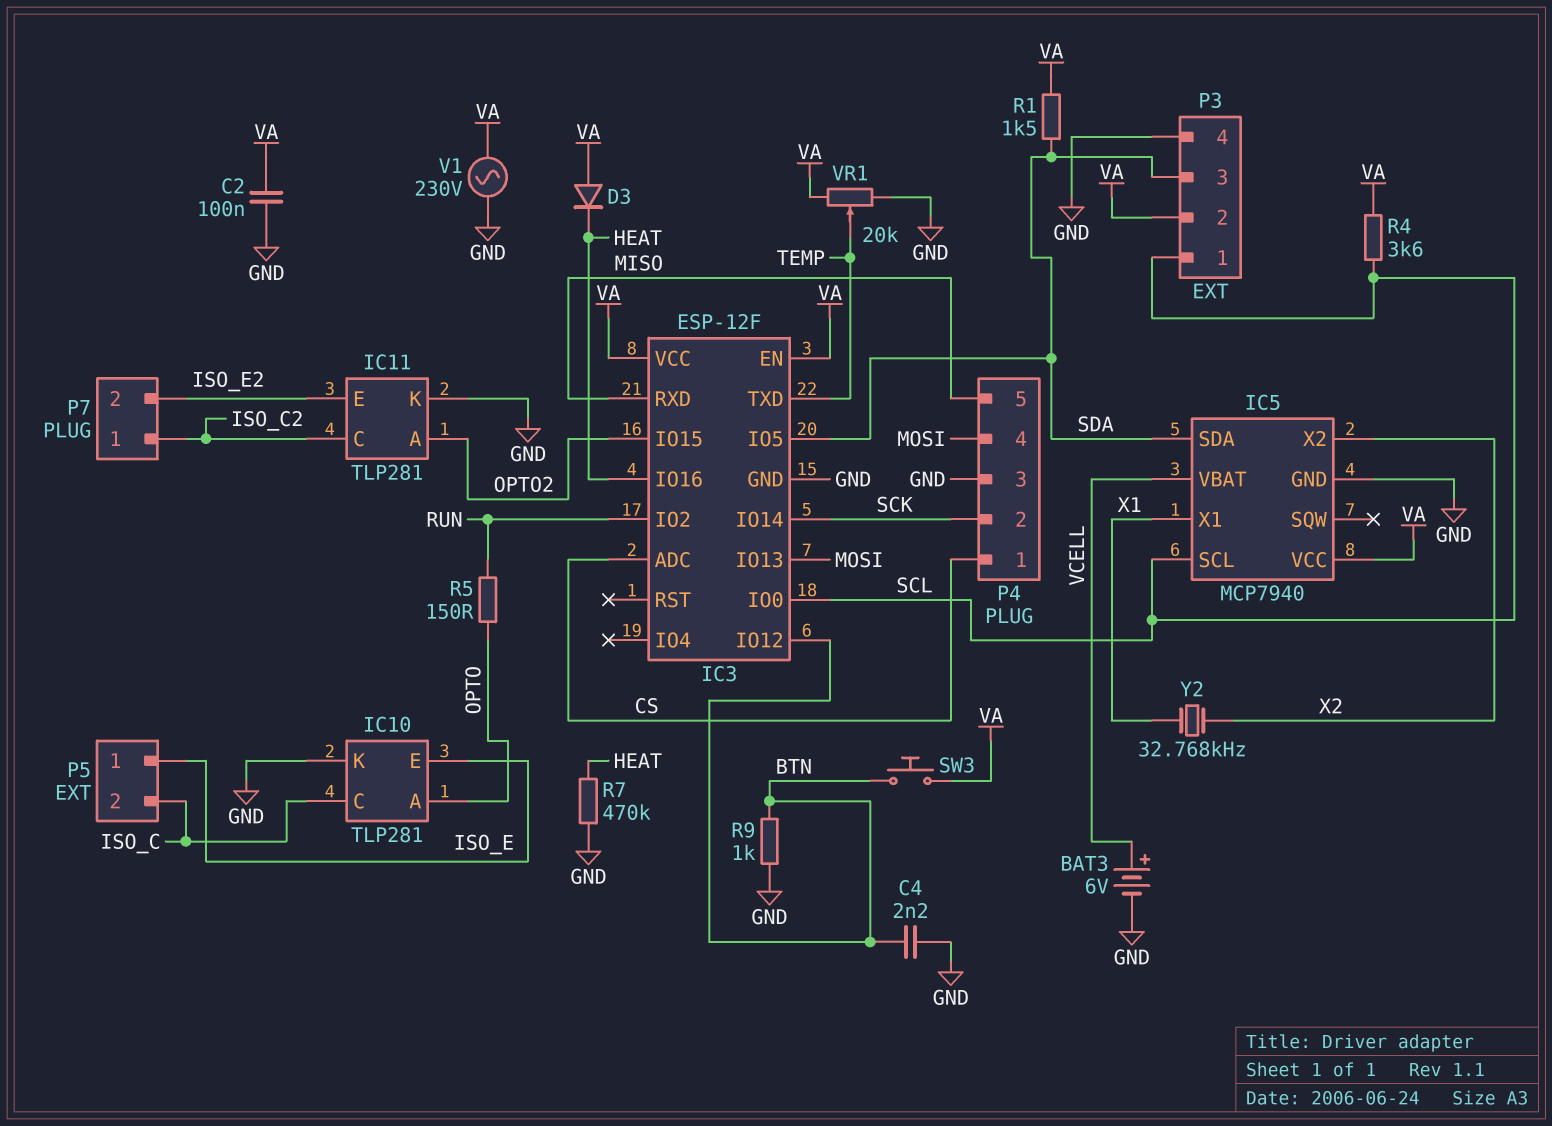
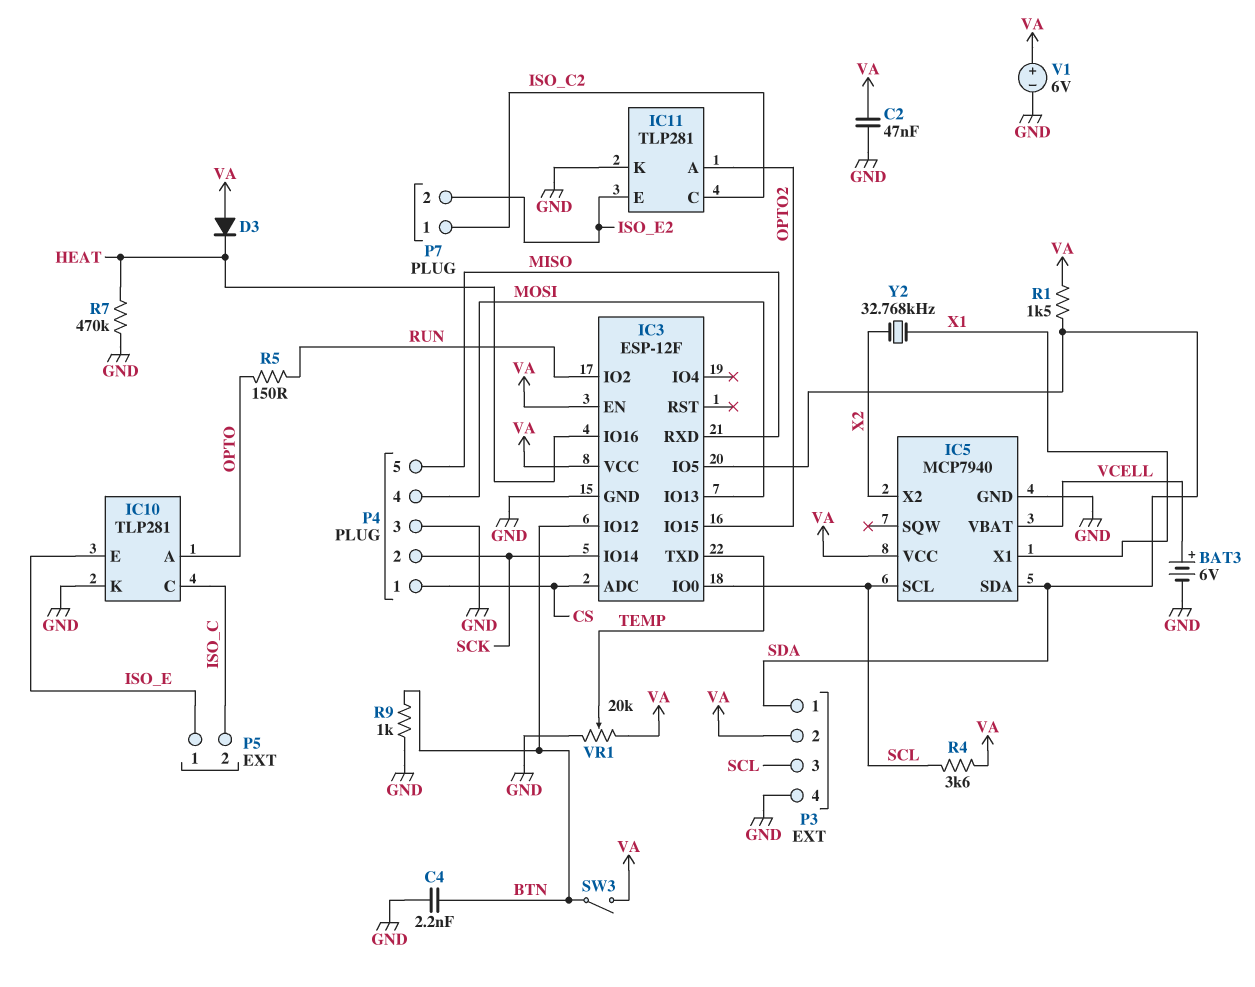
C2: 100nF (GND, VA) -> 47nF (GND, VA)
P3 pin 1: SCL -> SDA
P3 pin 3: SDA -> SCL
SW3: button (BTN, VA) -> switch (BTN, VA)
V1: AC 230V (GND, VA) -> 6V (plus VA, minus GND)

